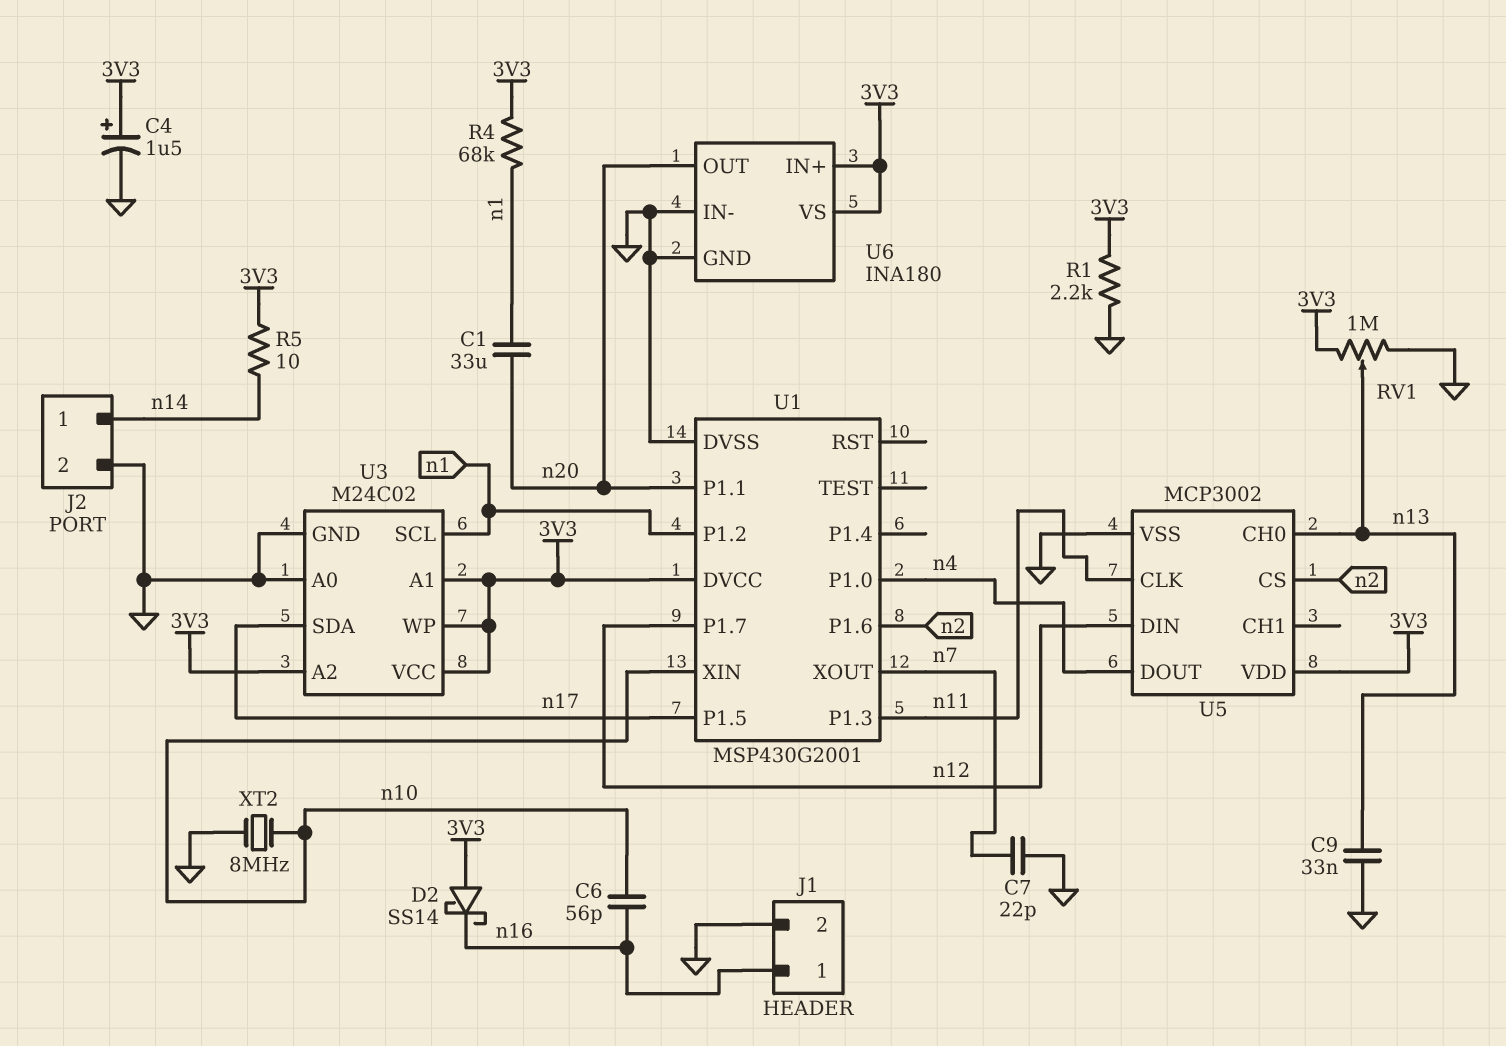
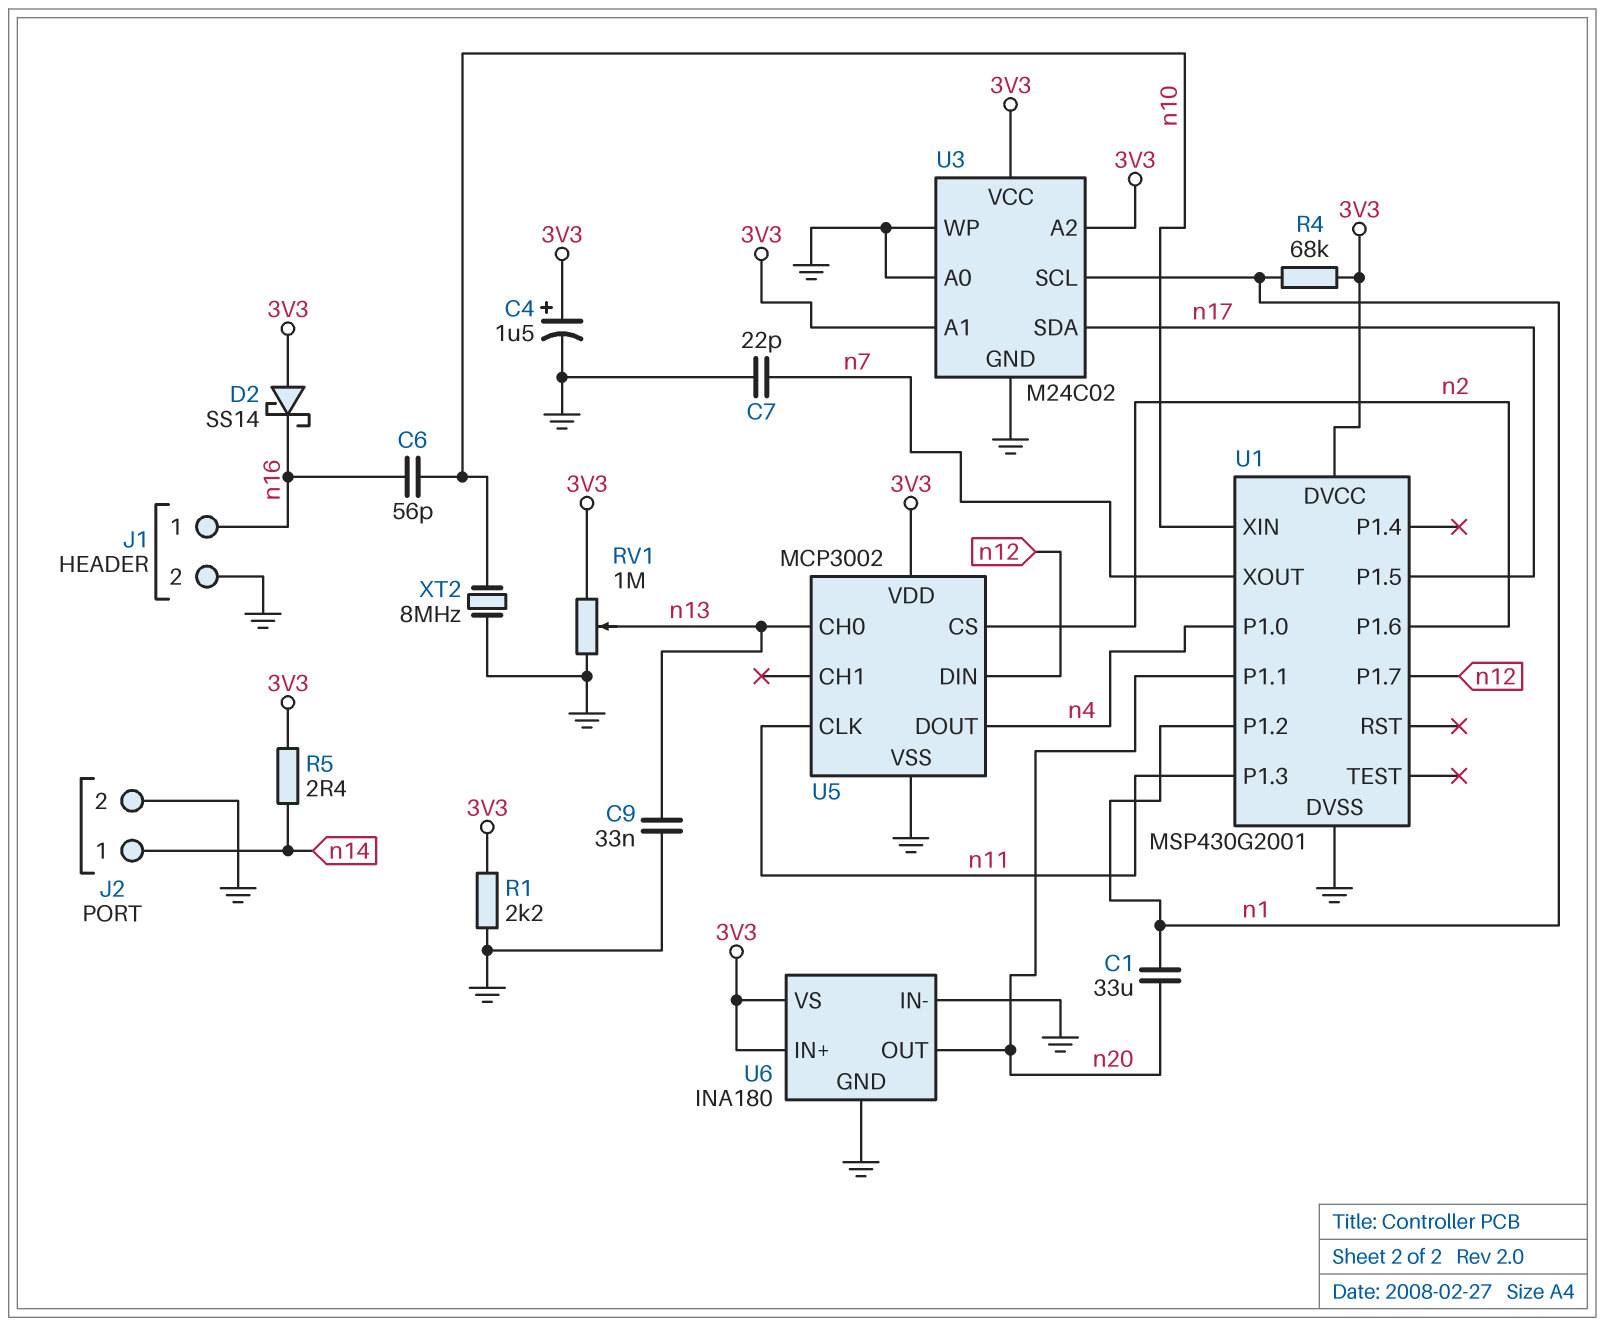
R5: 10 (3V3, n14) -> 2.4 (3V3, n14)
U3 pin WP: 3V3 -> GND

